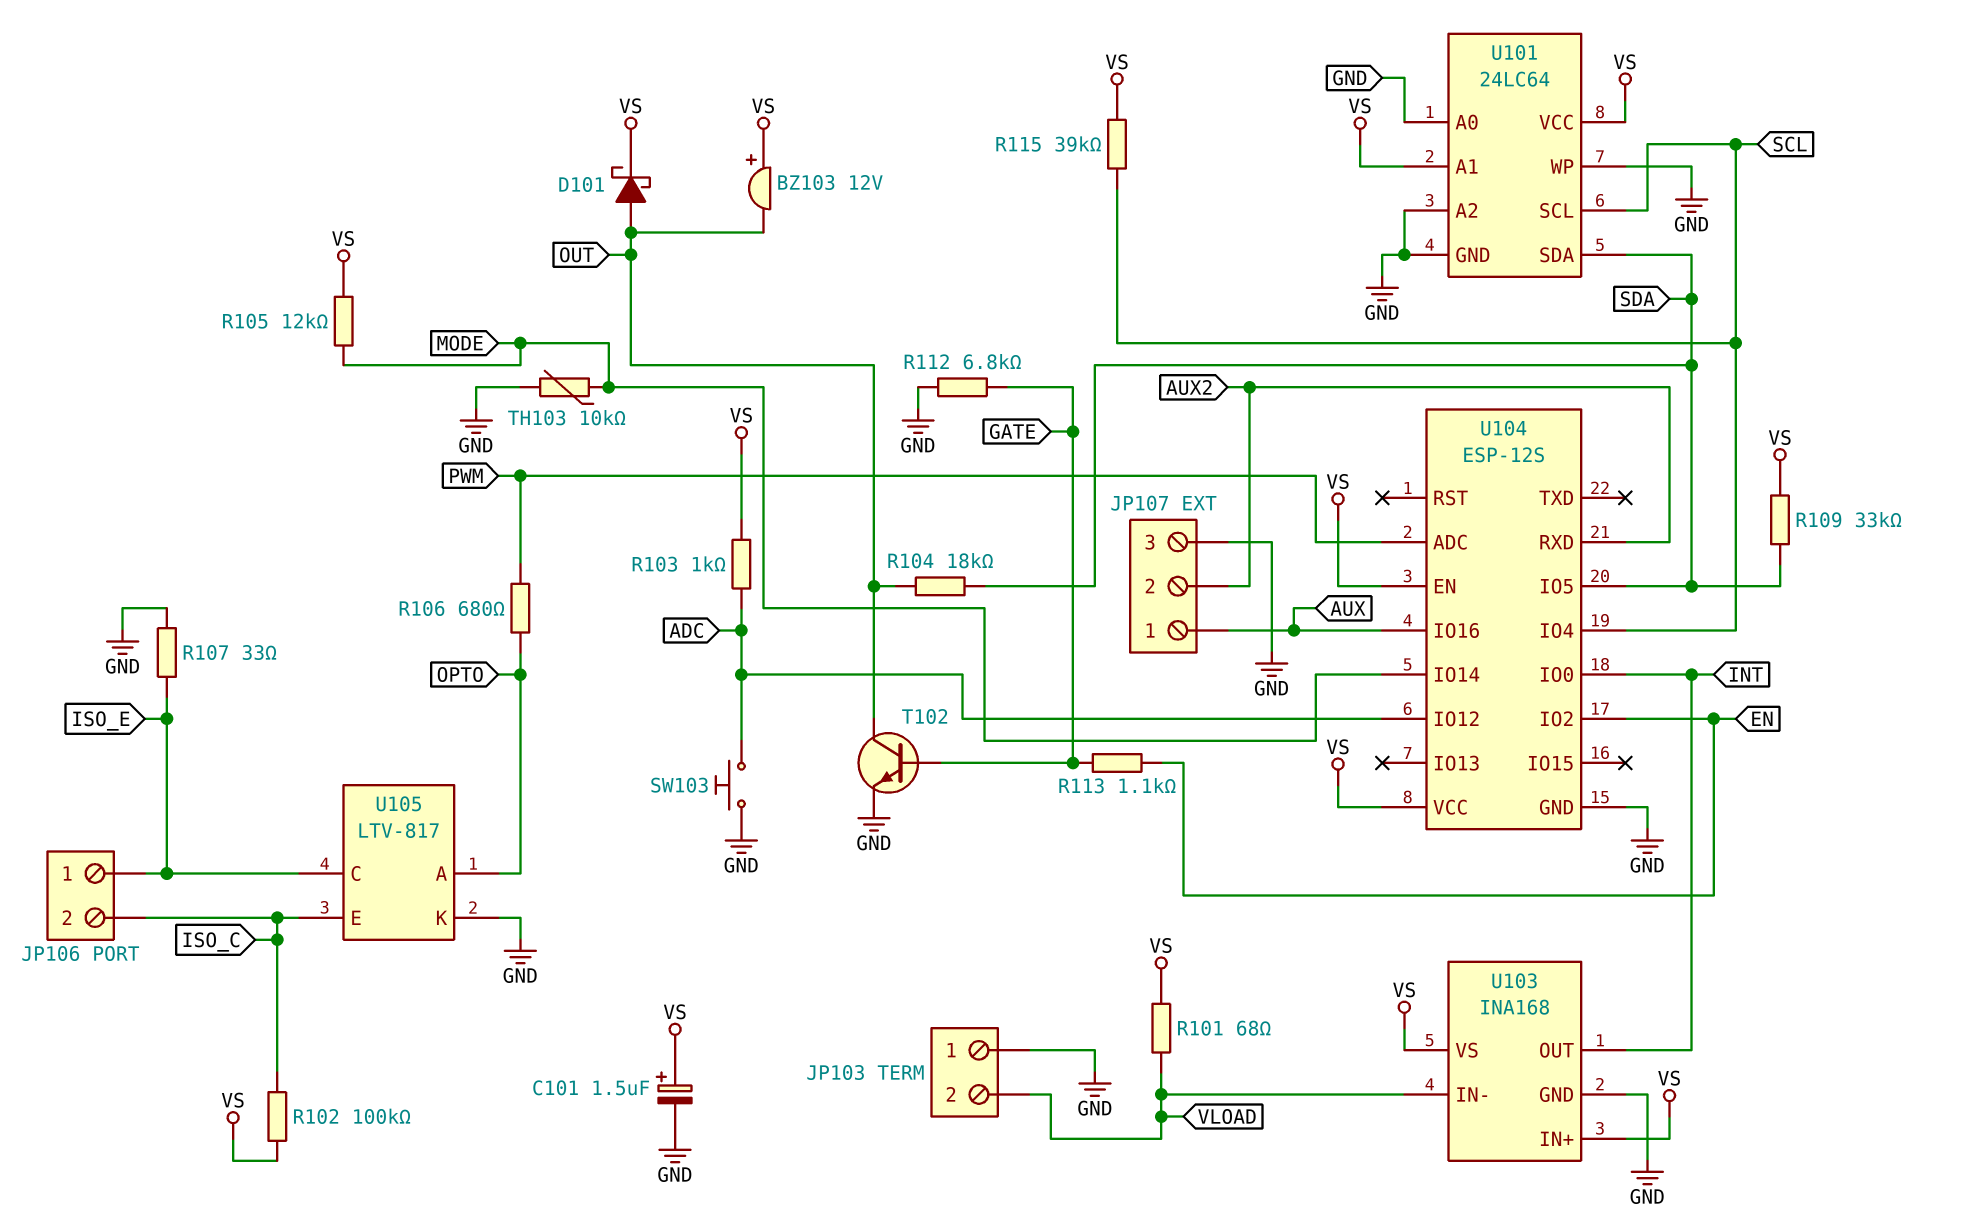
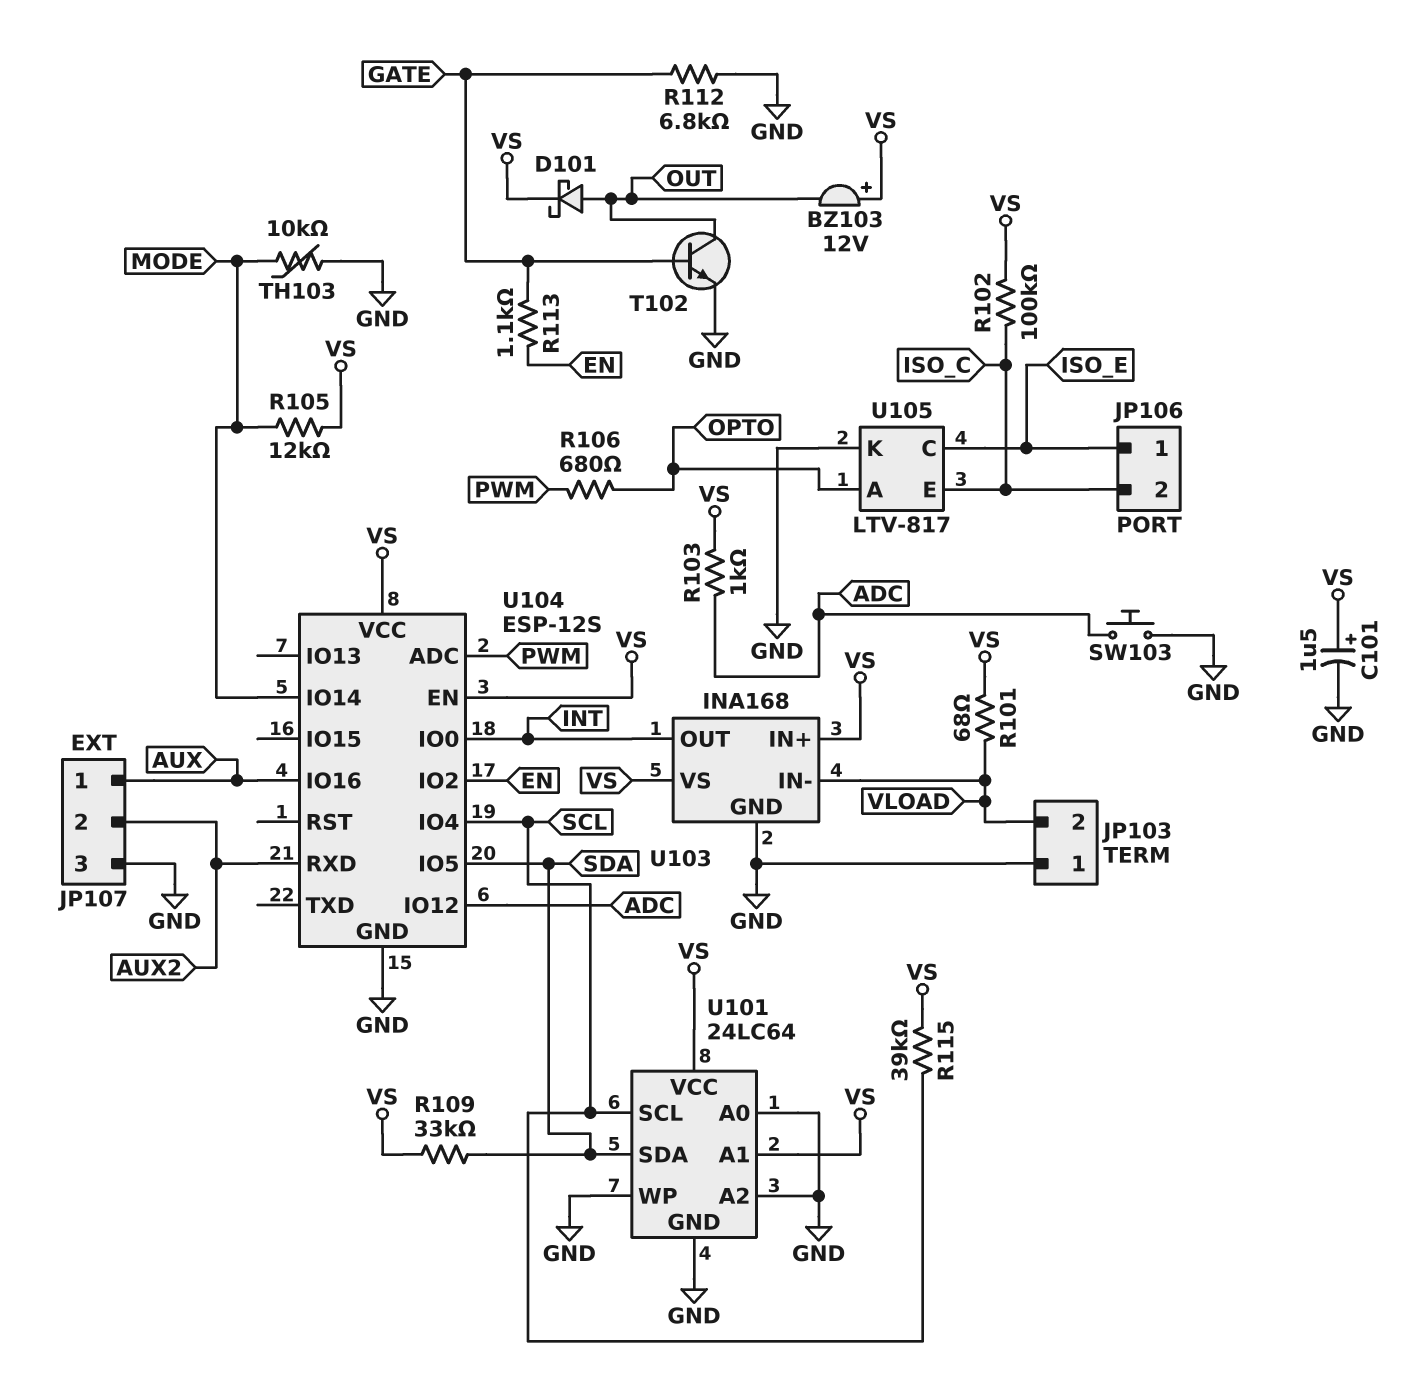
R104: 18k (OUT, SDA) -> none
R107: 33 (GND, ISO_E) -> none

